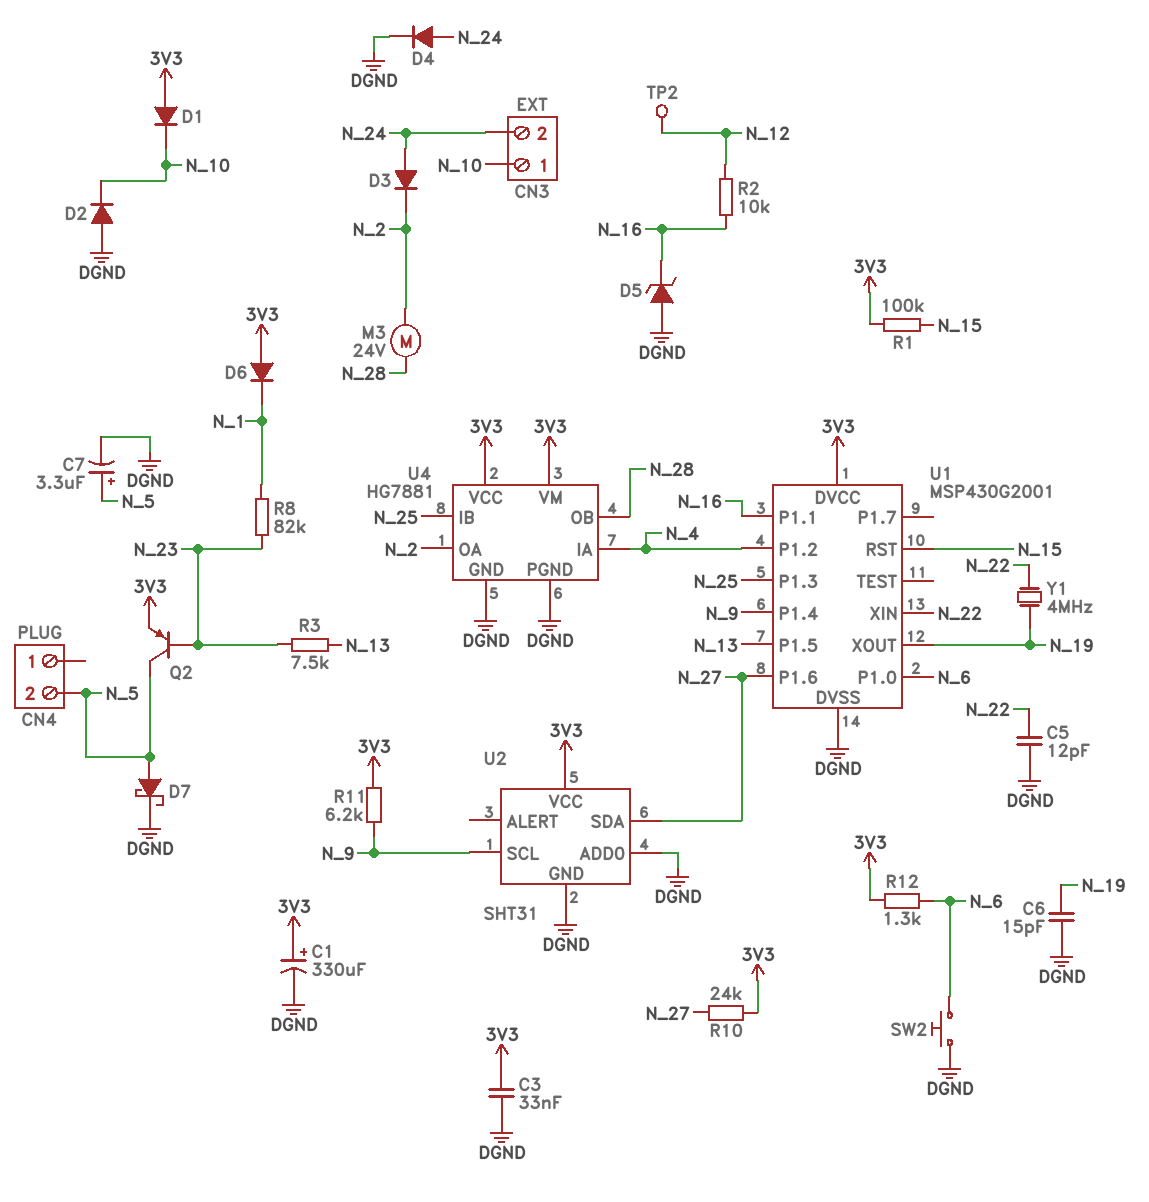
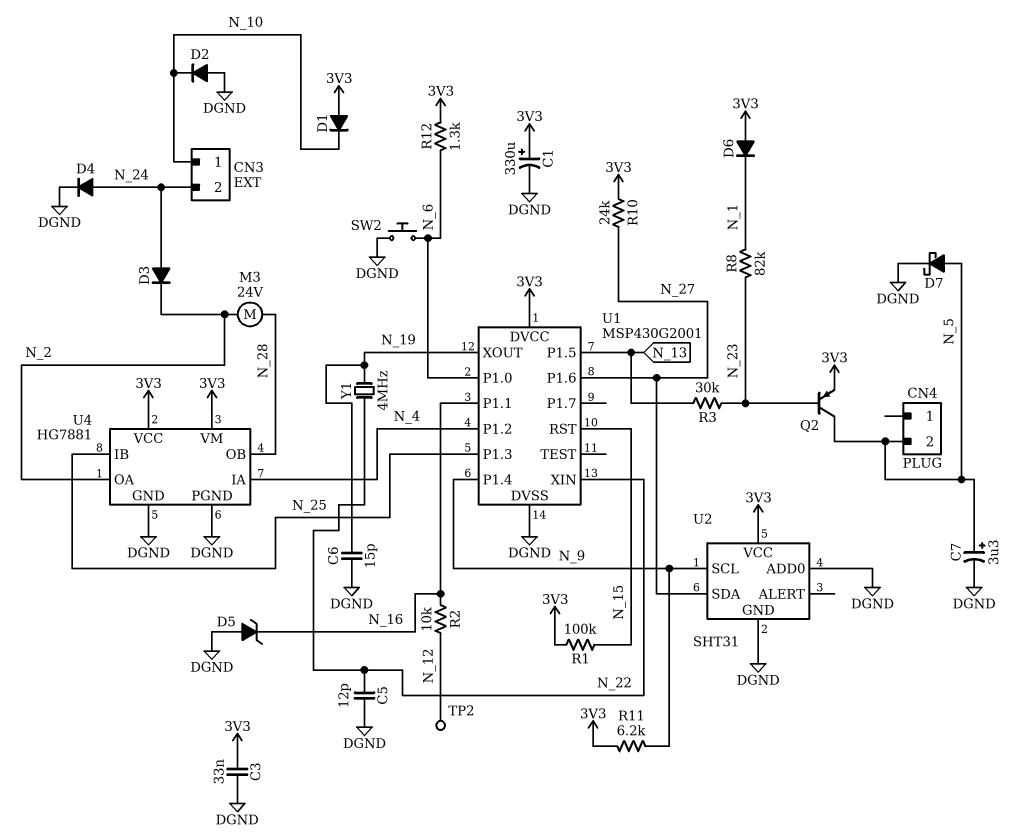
R3: 7.5k (N_13, N_23) -> 30k (N_13, N_23)

